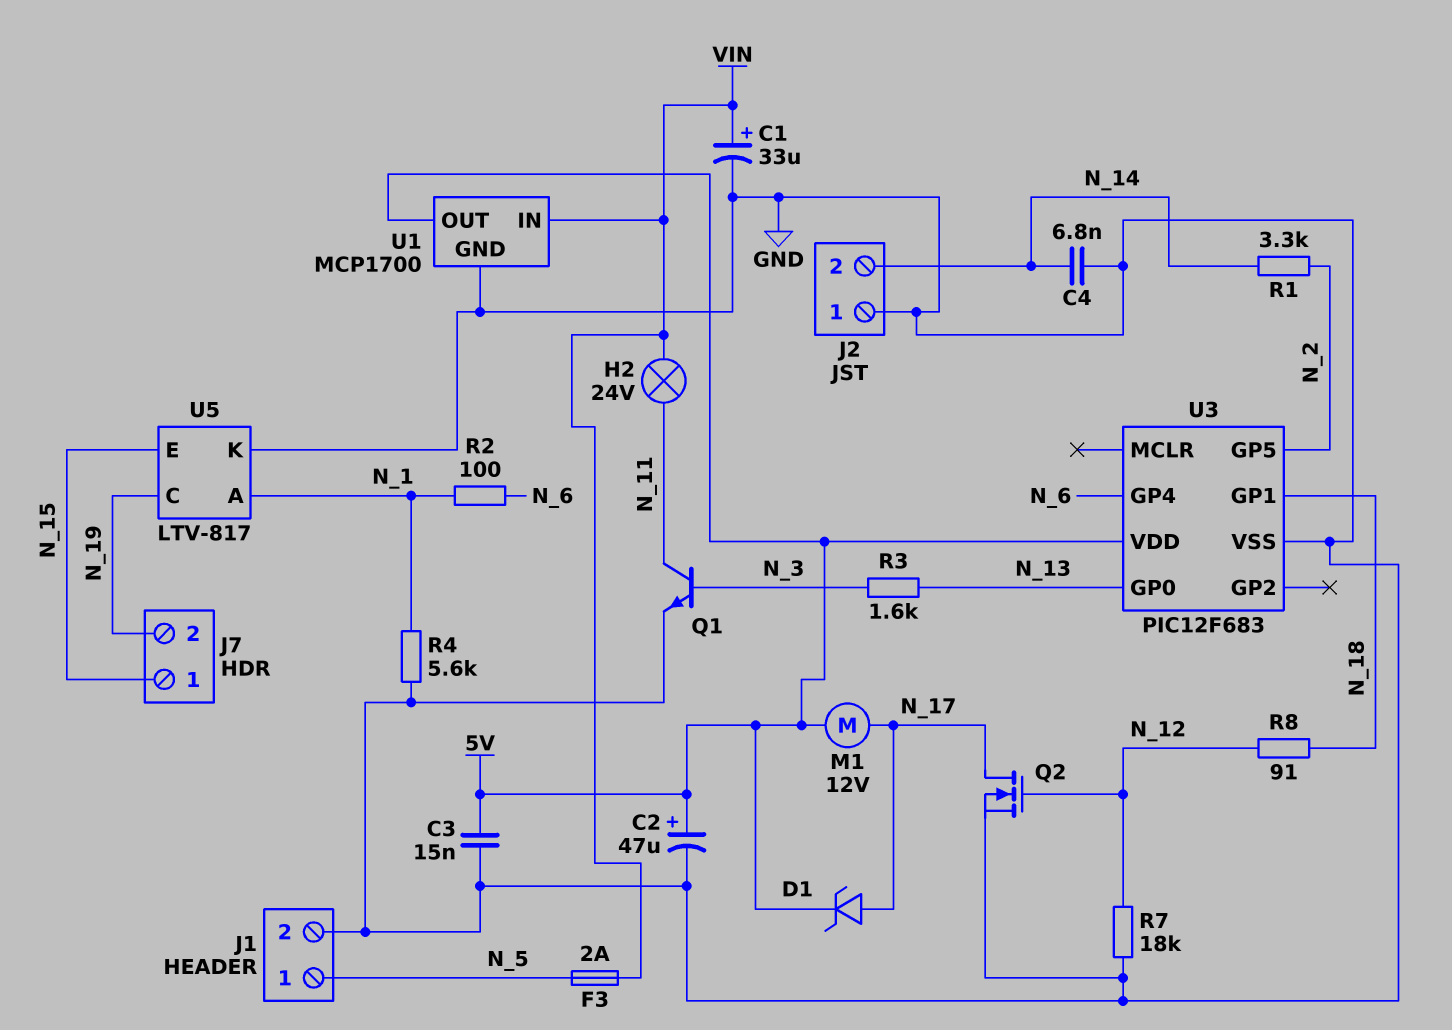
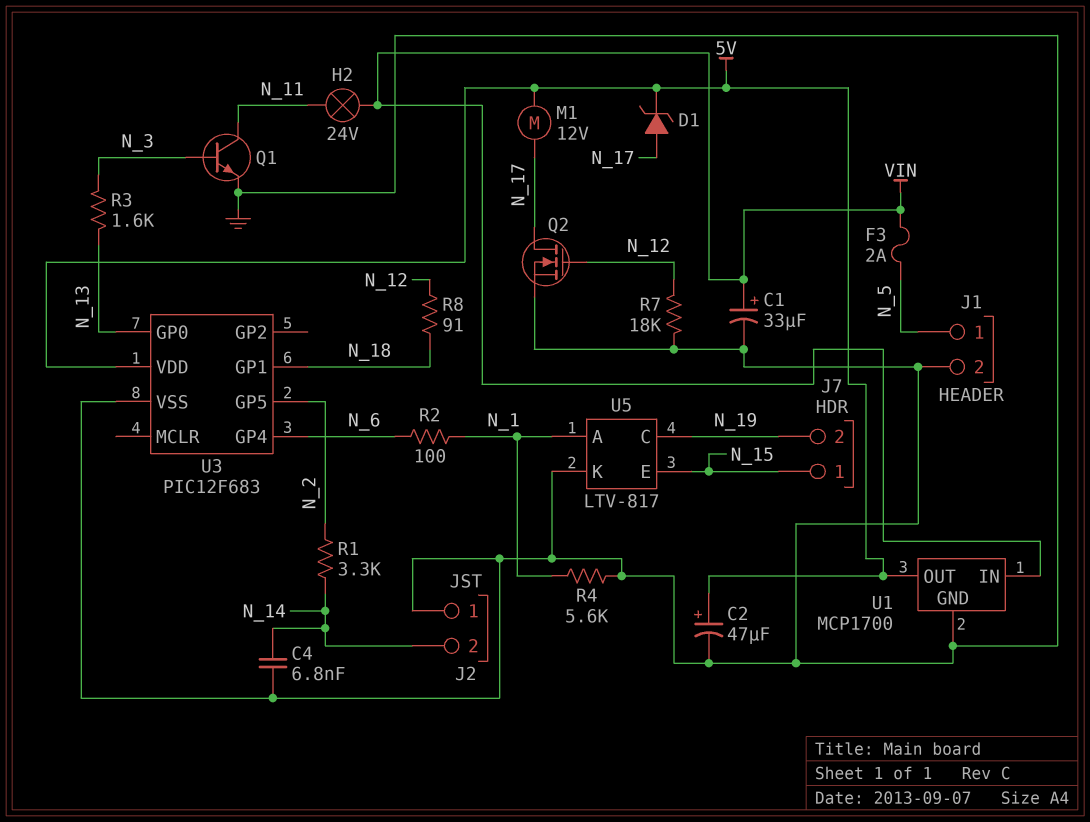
C3: 15nF (5V, GND) -> none

